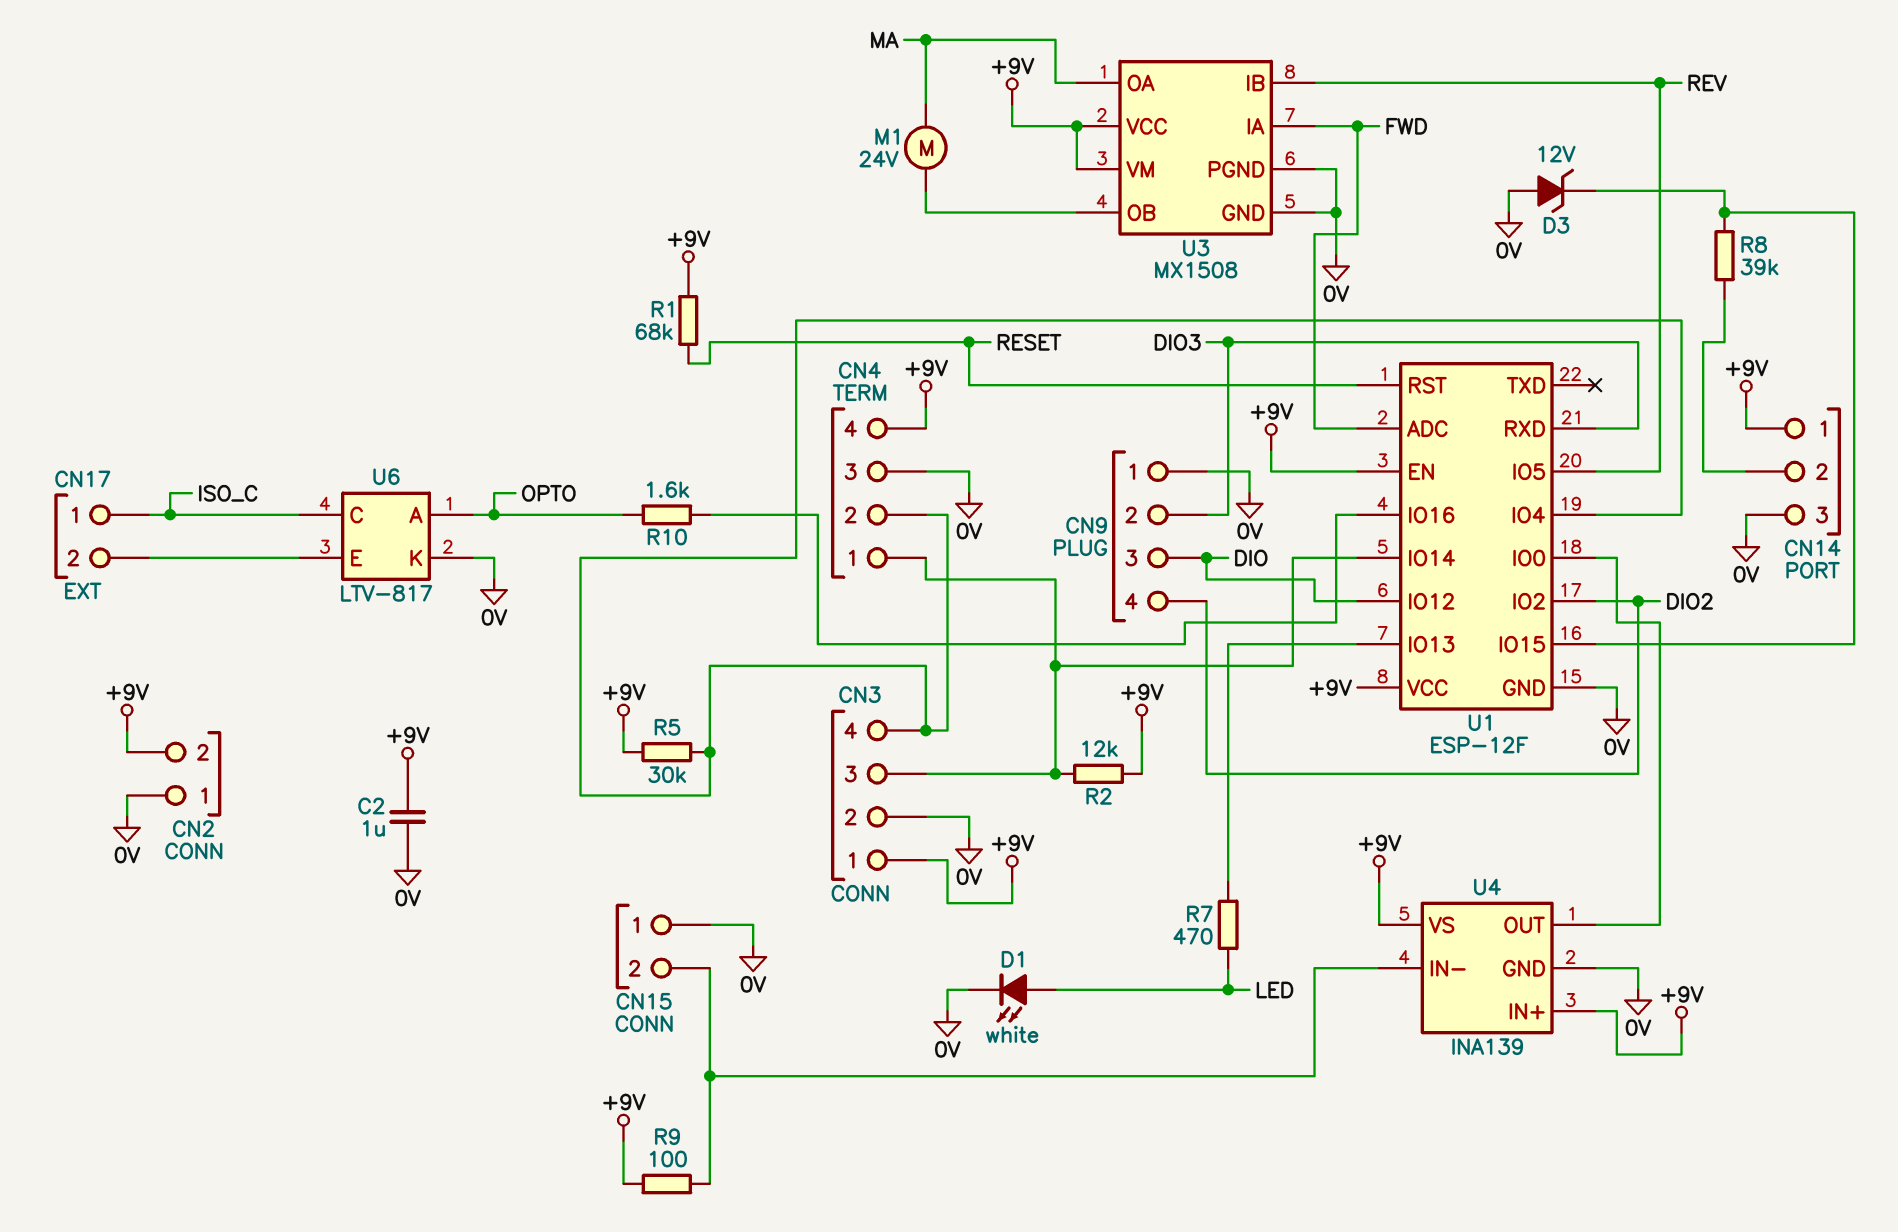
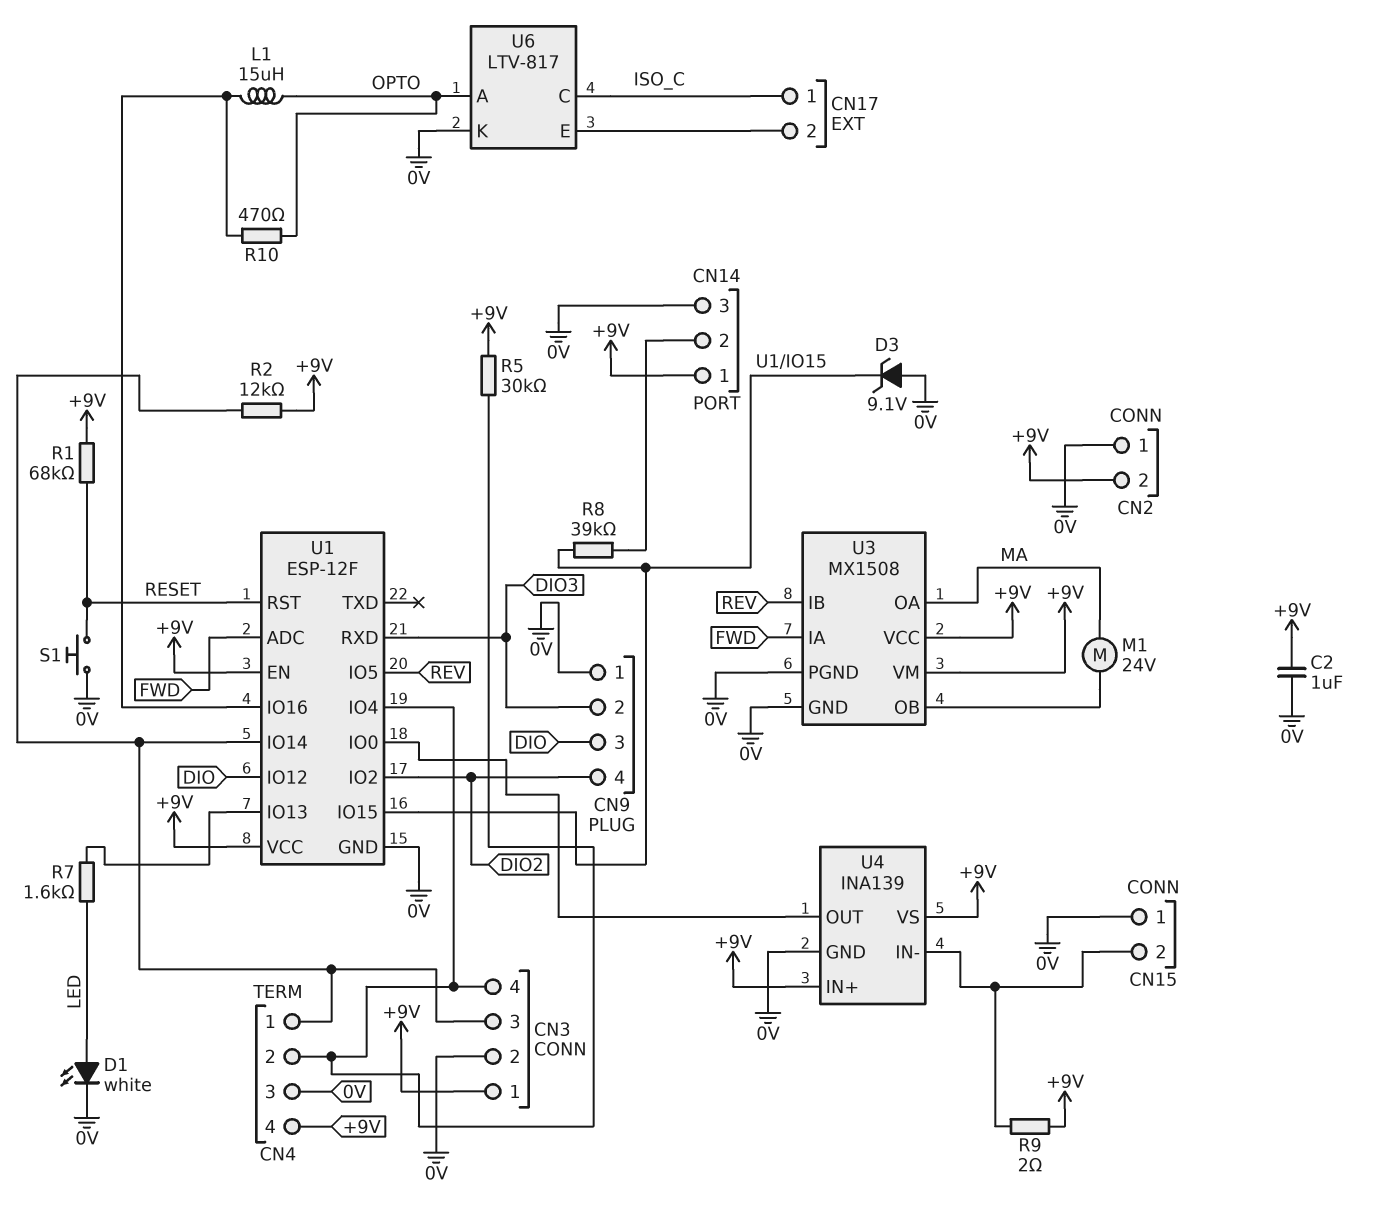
D3: zener 12V (A 0V, K U1/IO15) -> zener 9.1V (A 0V, K U1/IO15)
L1: none -> 15uH (OPTO, U1/IO16)
R7: 470 (LED, U1/IO13) -> 1.6k (LED, U1/IO13)
R9: 100 (+9V, CN15/2) -> 2 (+9V, CN15/2)
R10: 1.6k (OPTO, U1/IO16) -> 470 (OPTO, U1/IO16)
S1: none -> button (0V, RESET)

